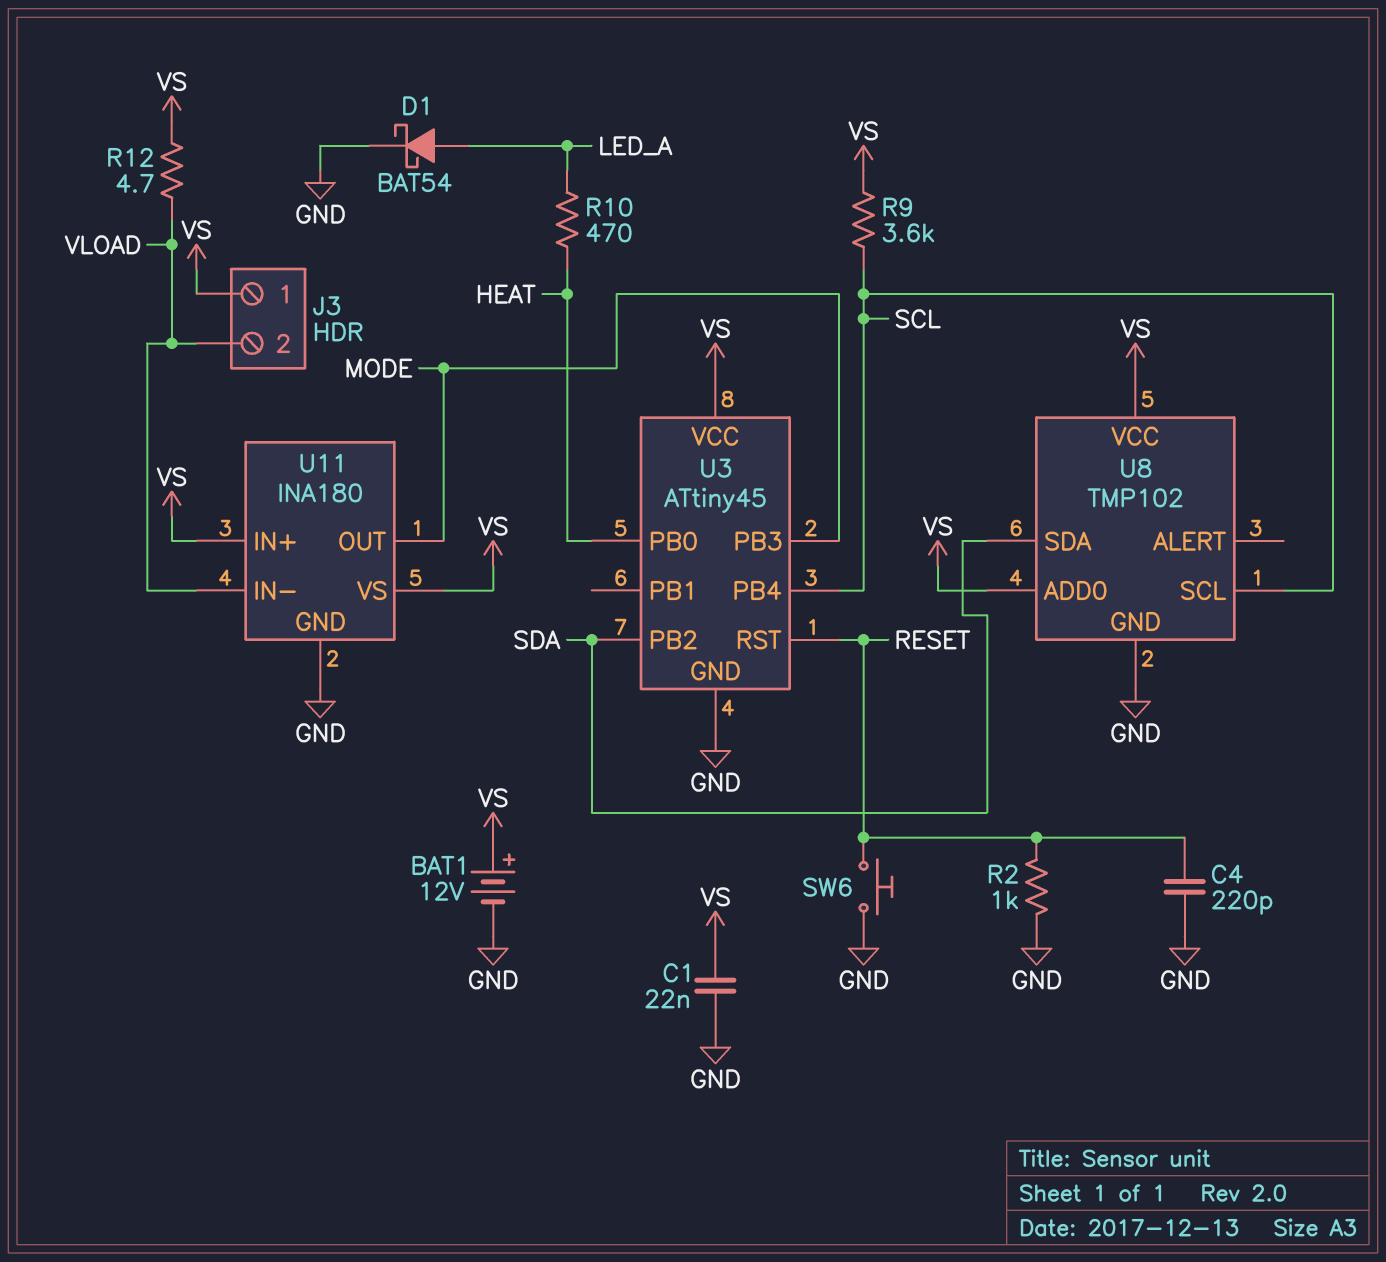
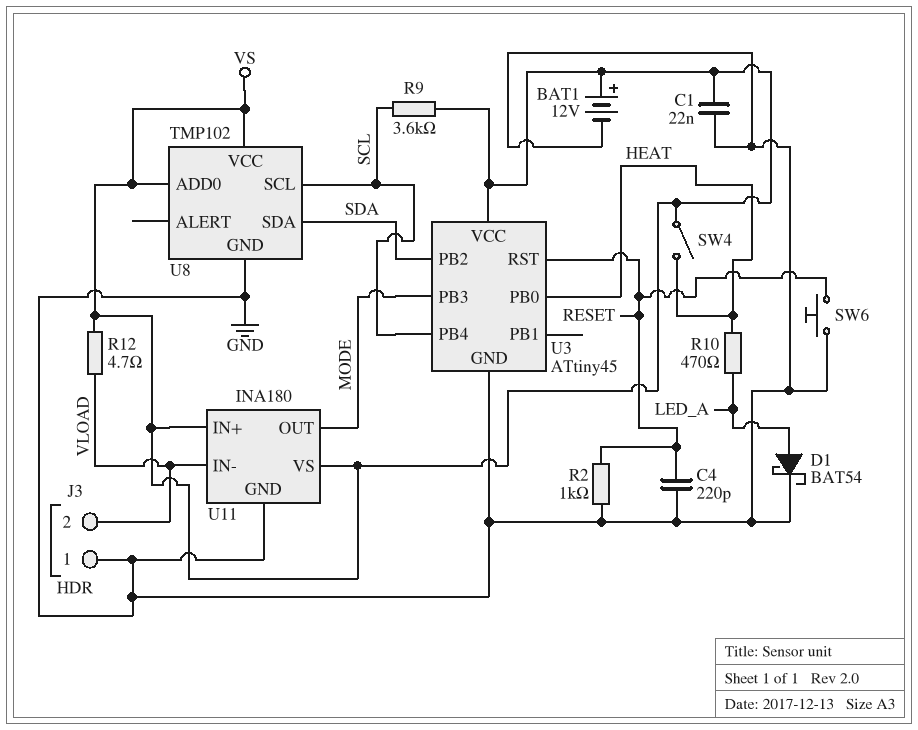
J3 pin 1: VS -> GND
SW4: none -> switch (HEAT, VS)

